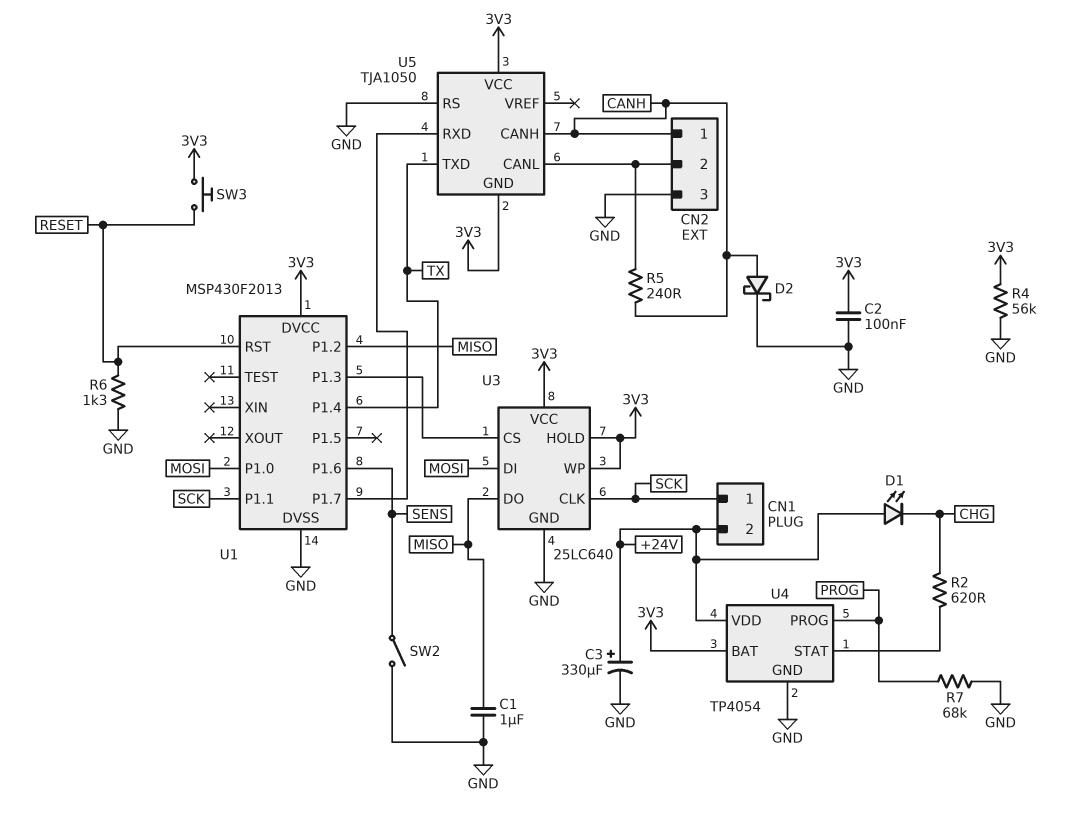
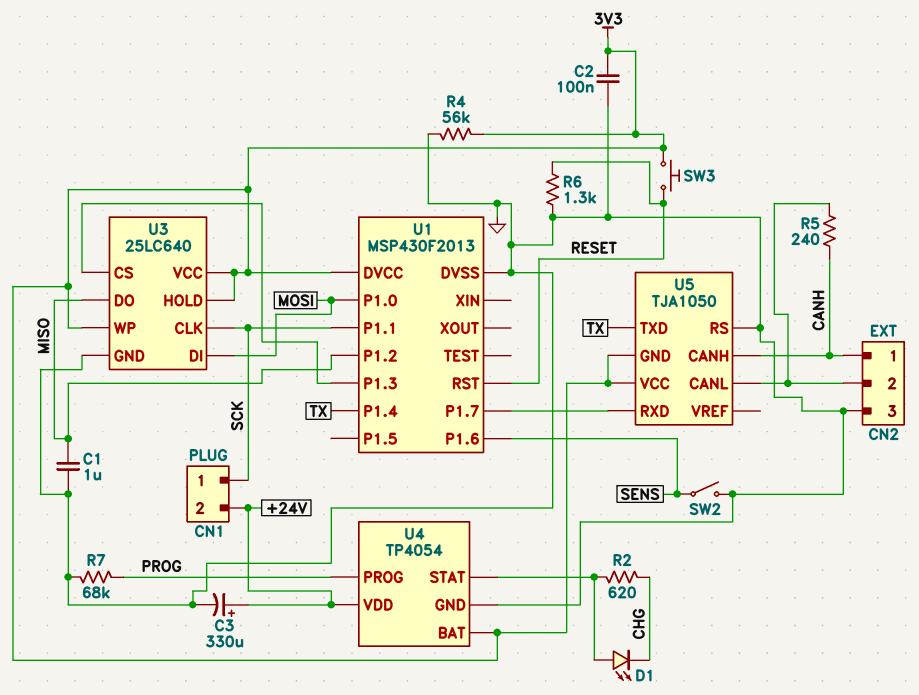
D1: LED (A +24V, K CHG) -> LED (A U4/STAT, K CHG)
D2: schottky (A CANH, K GND) -> none

